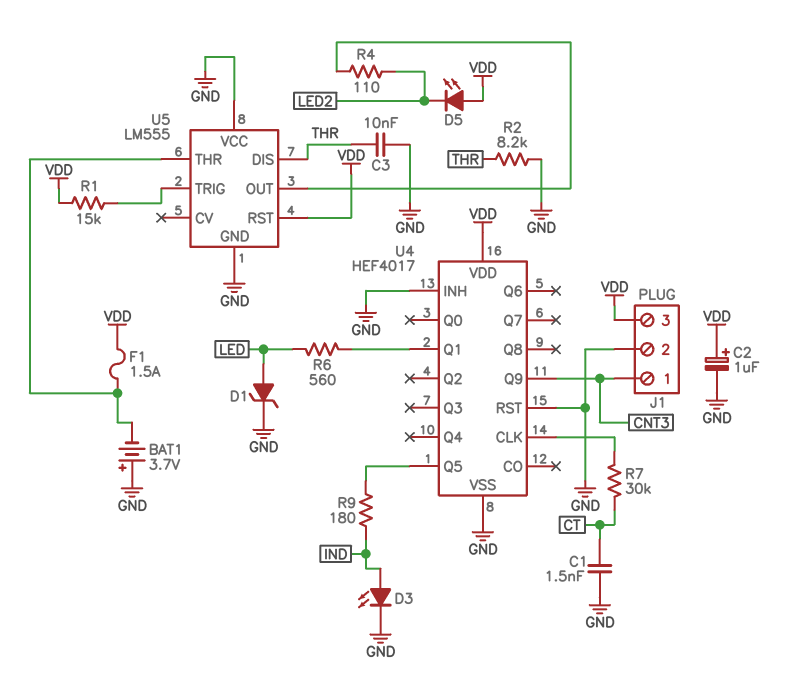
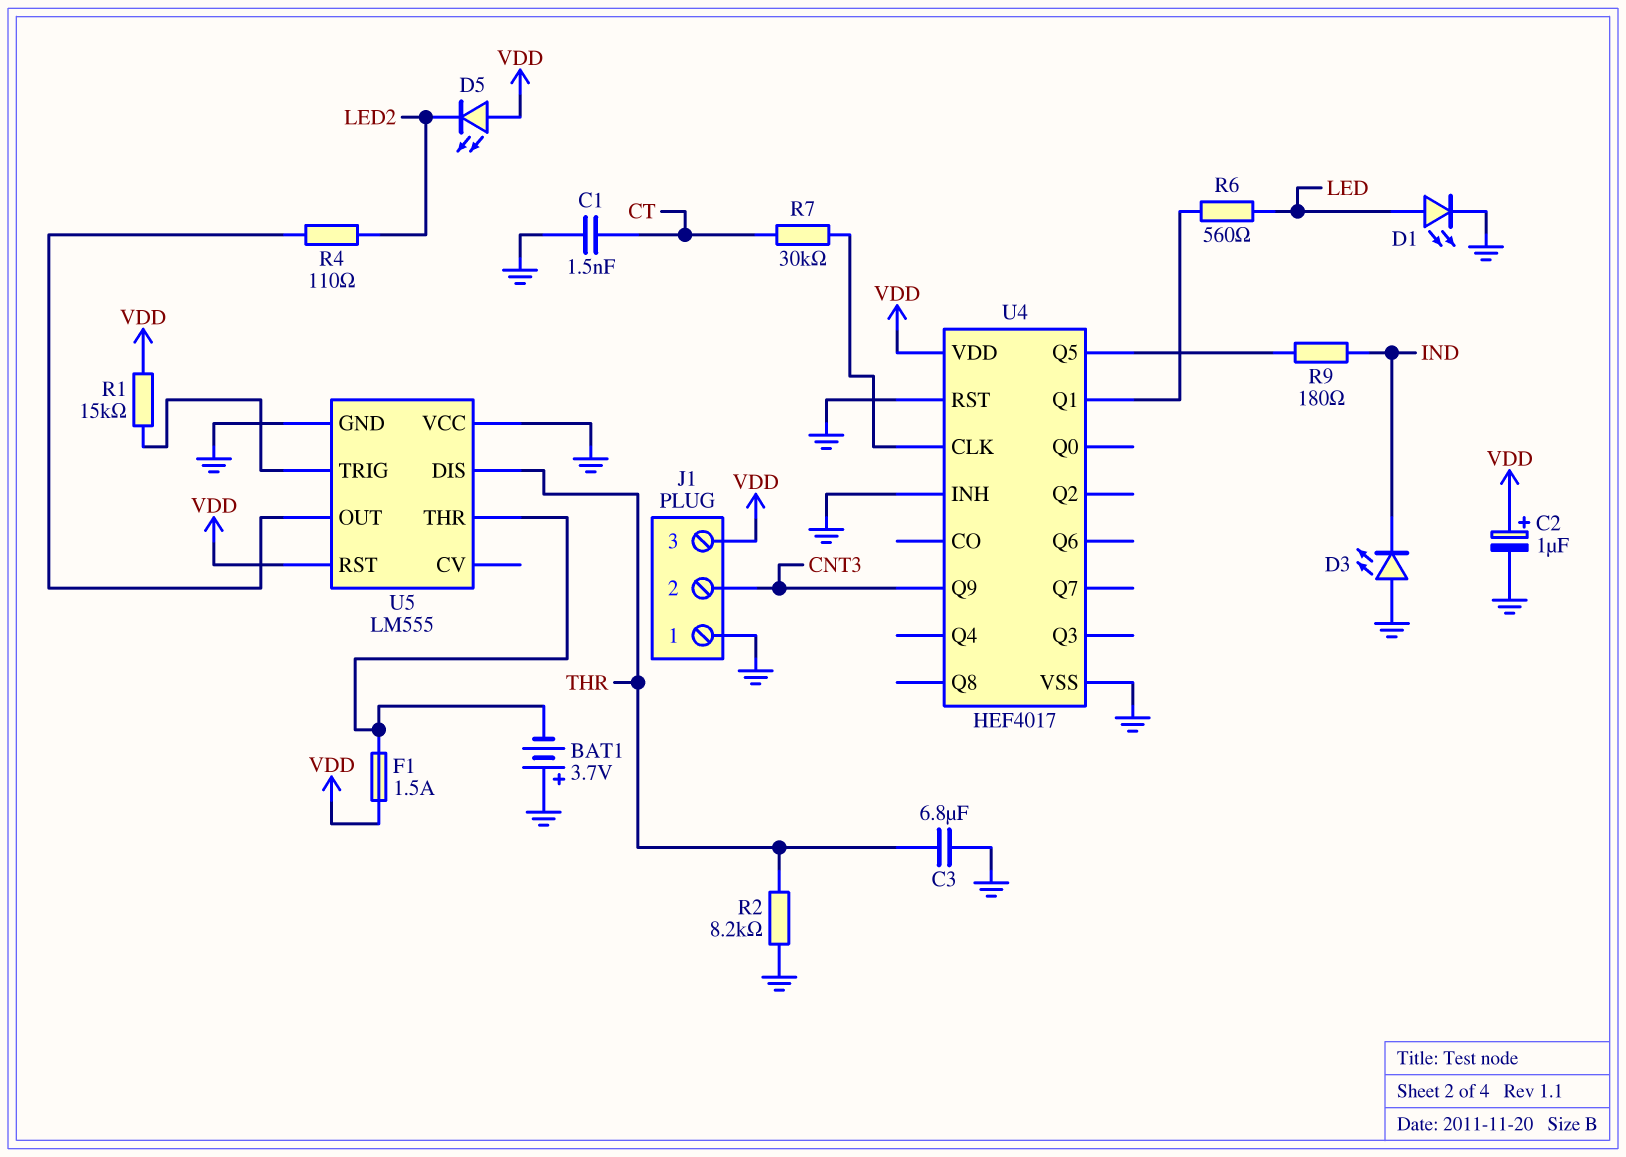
C3: 10nF (GND, THR) -> 6.8uF (GND, THR)
D1: zener (A LED, K GND) -> LED (A LED, K GND)
D3: LED (A IND, K GND) -> LED (A GND, K IND)
J1 pin 1: CNT3 -> GND
J1 pin 2: GND -> CNT3

